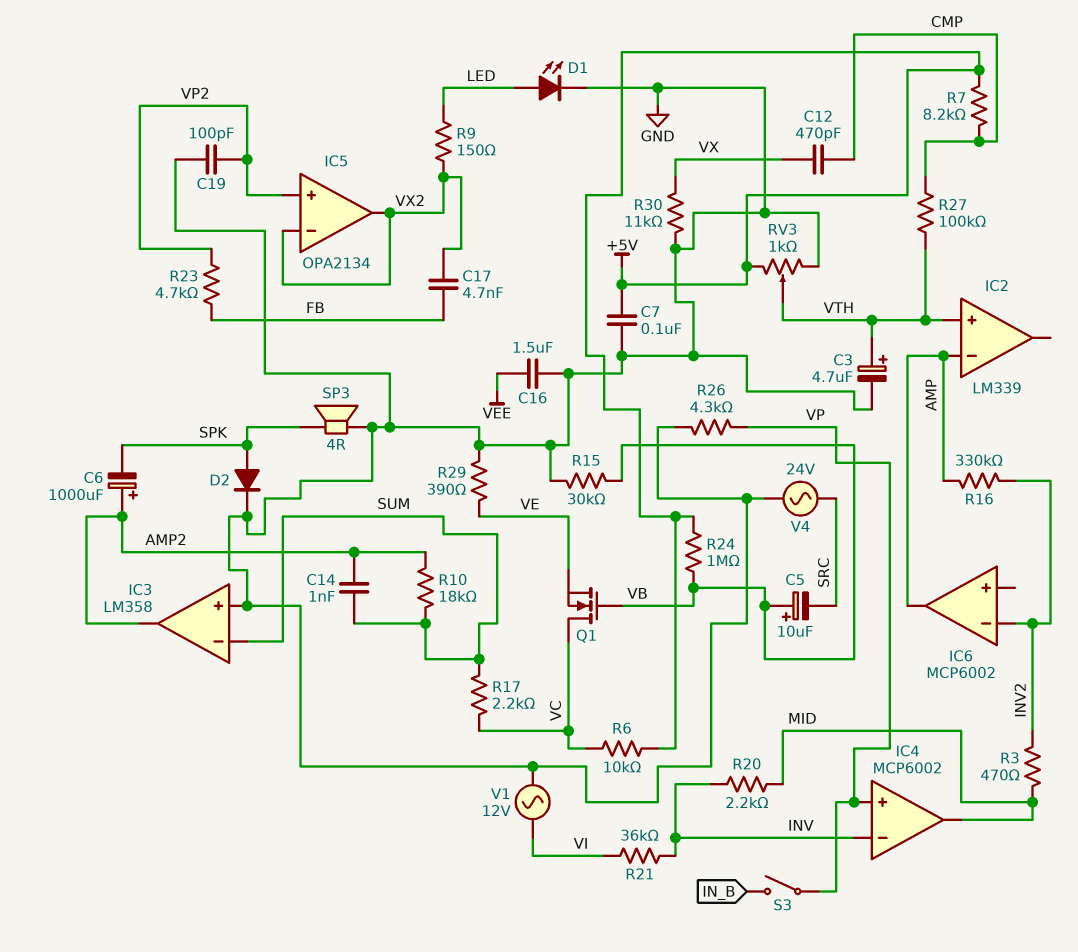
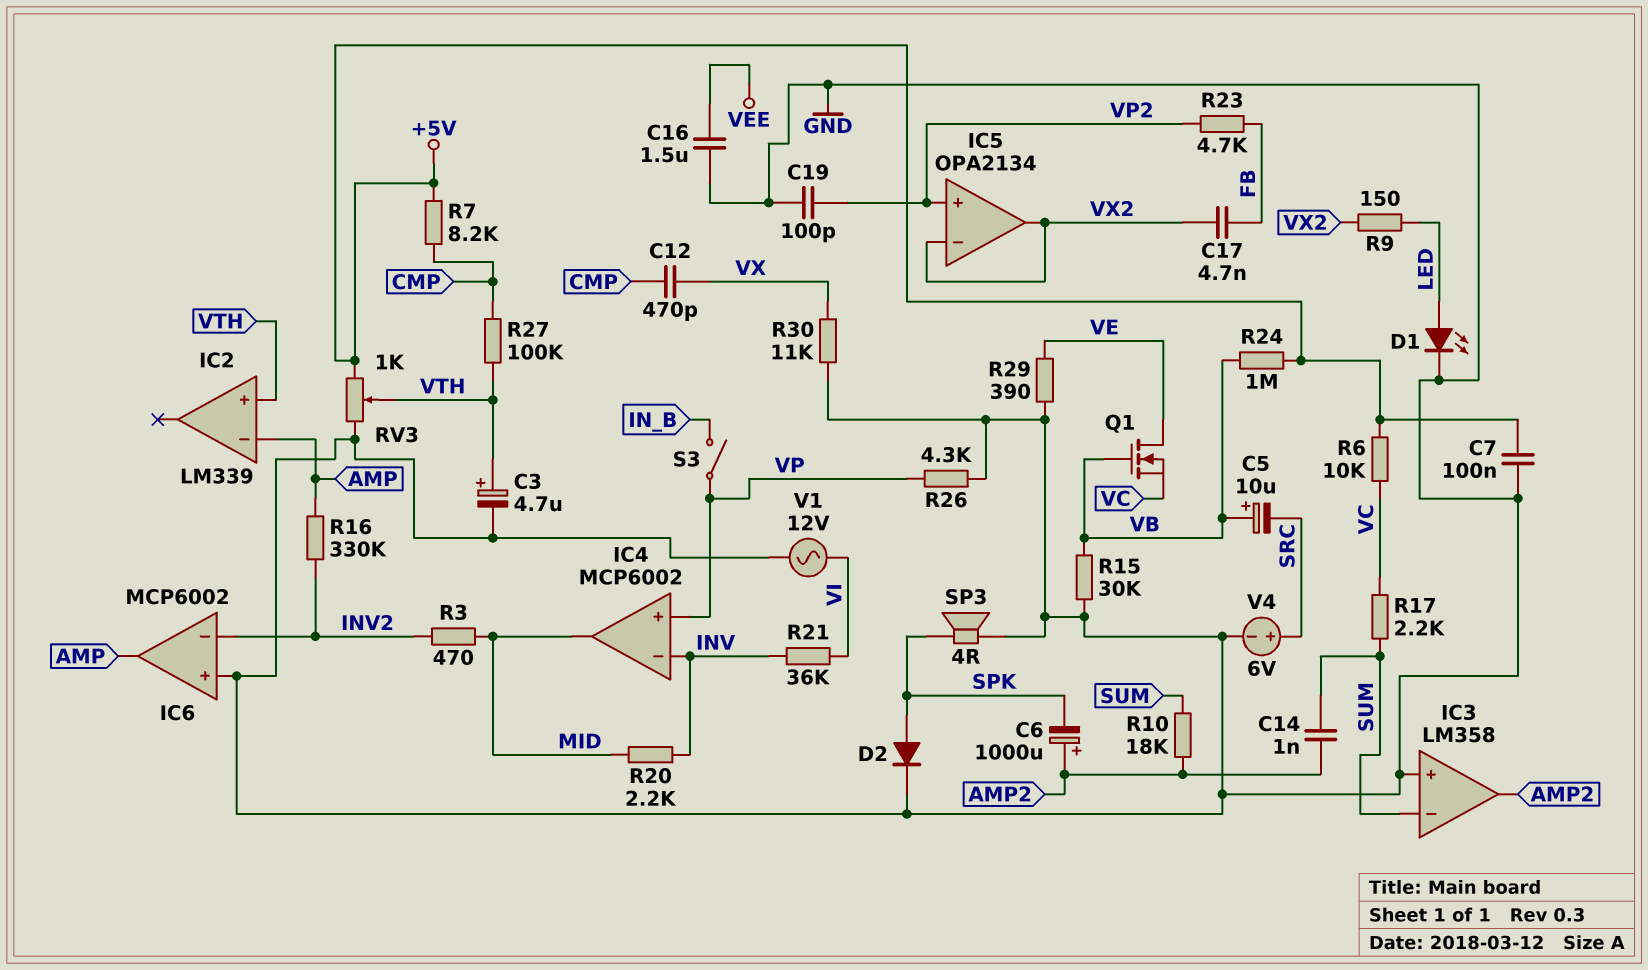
IC6 pin in+: none -> GND
Q1: NMOS (G VB, D VC, S VE) -> NMOS (G VB, D VE, S VC)
V4: AC 24V (GND, SRC) -> 6V (plus SRC, minus GND)

